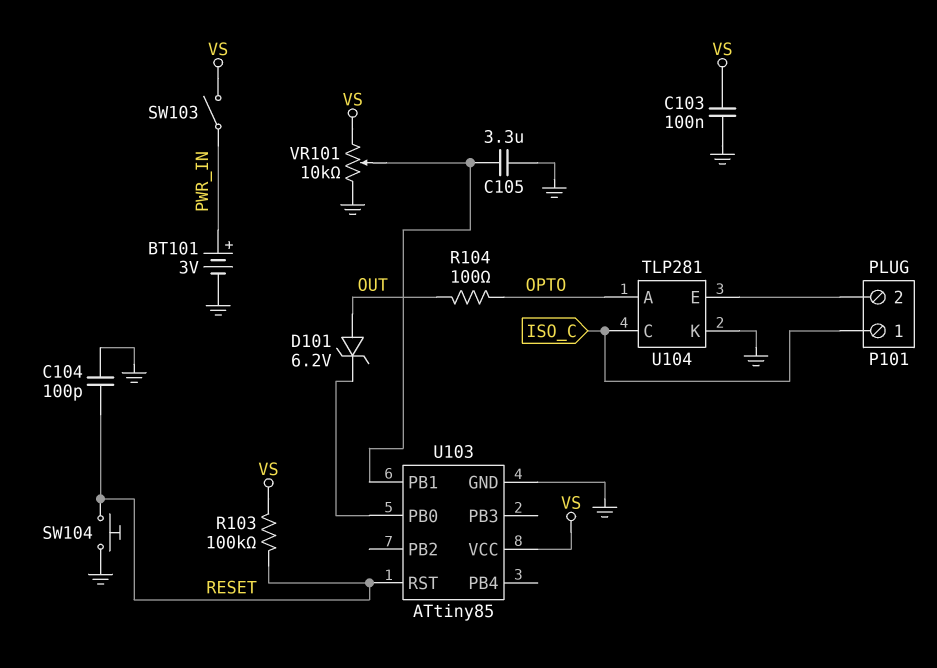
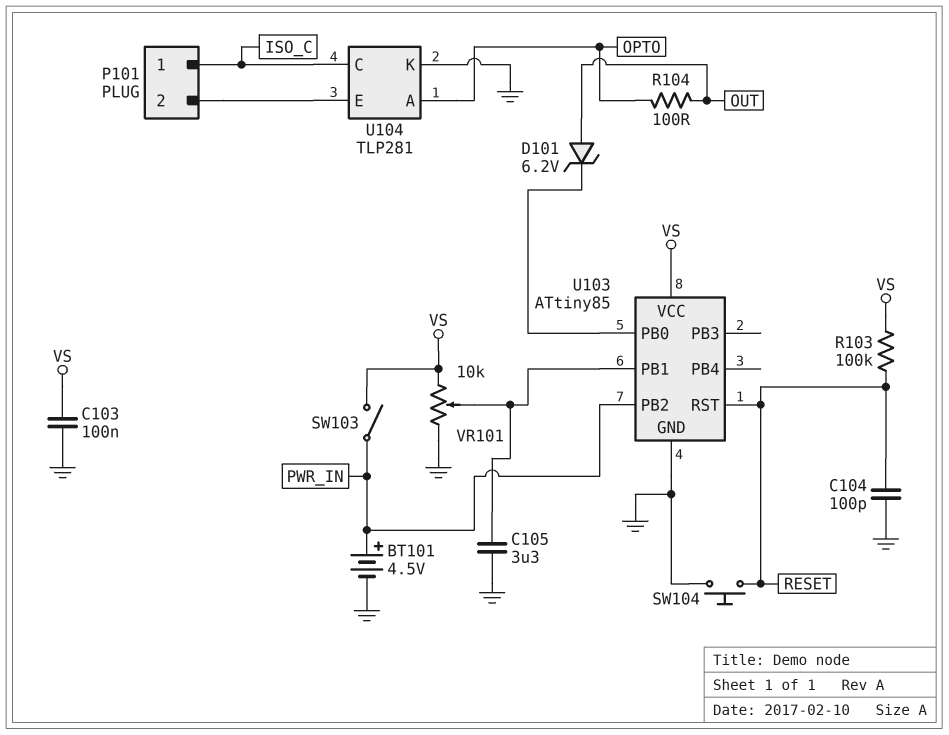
BT101: 3V (plus PWR_IN, minus GND) -> 4.5V (plus PWR_IN, minus GND)
U103 pin PB2: none -> PWR_IN

